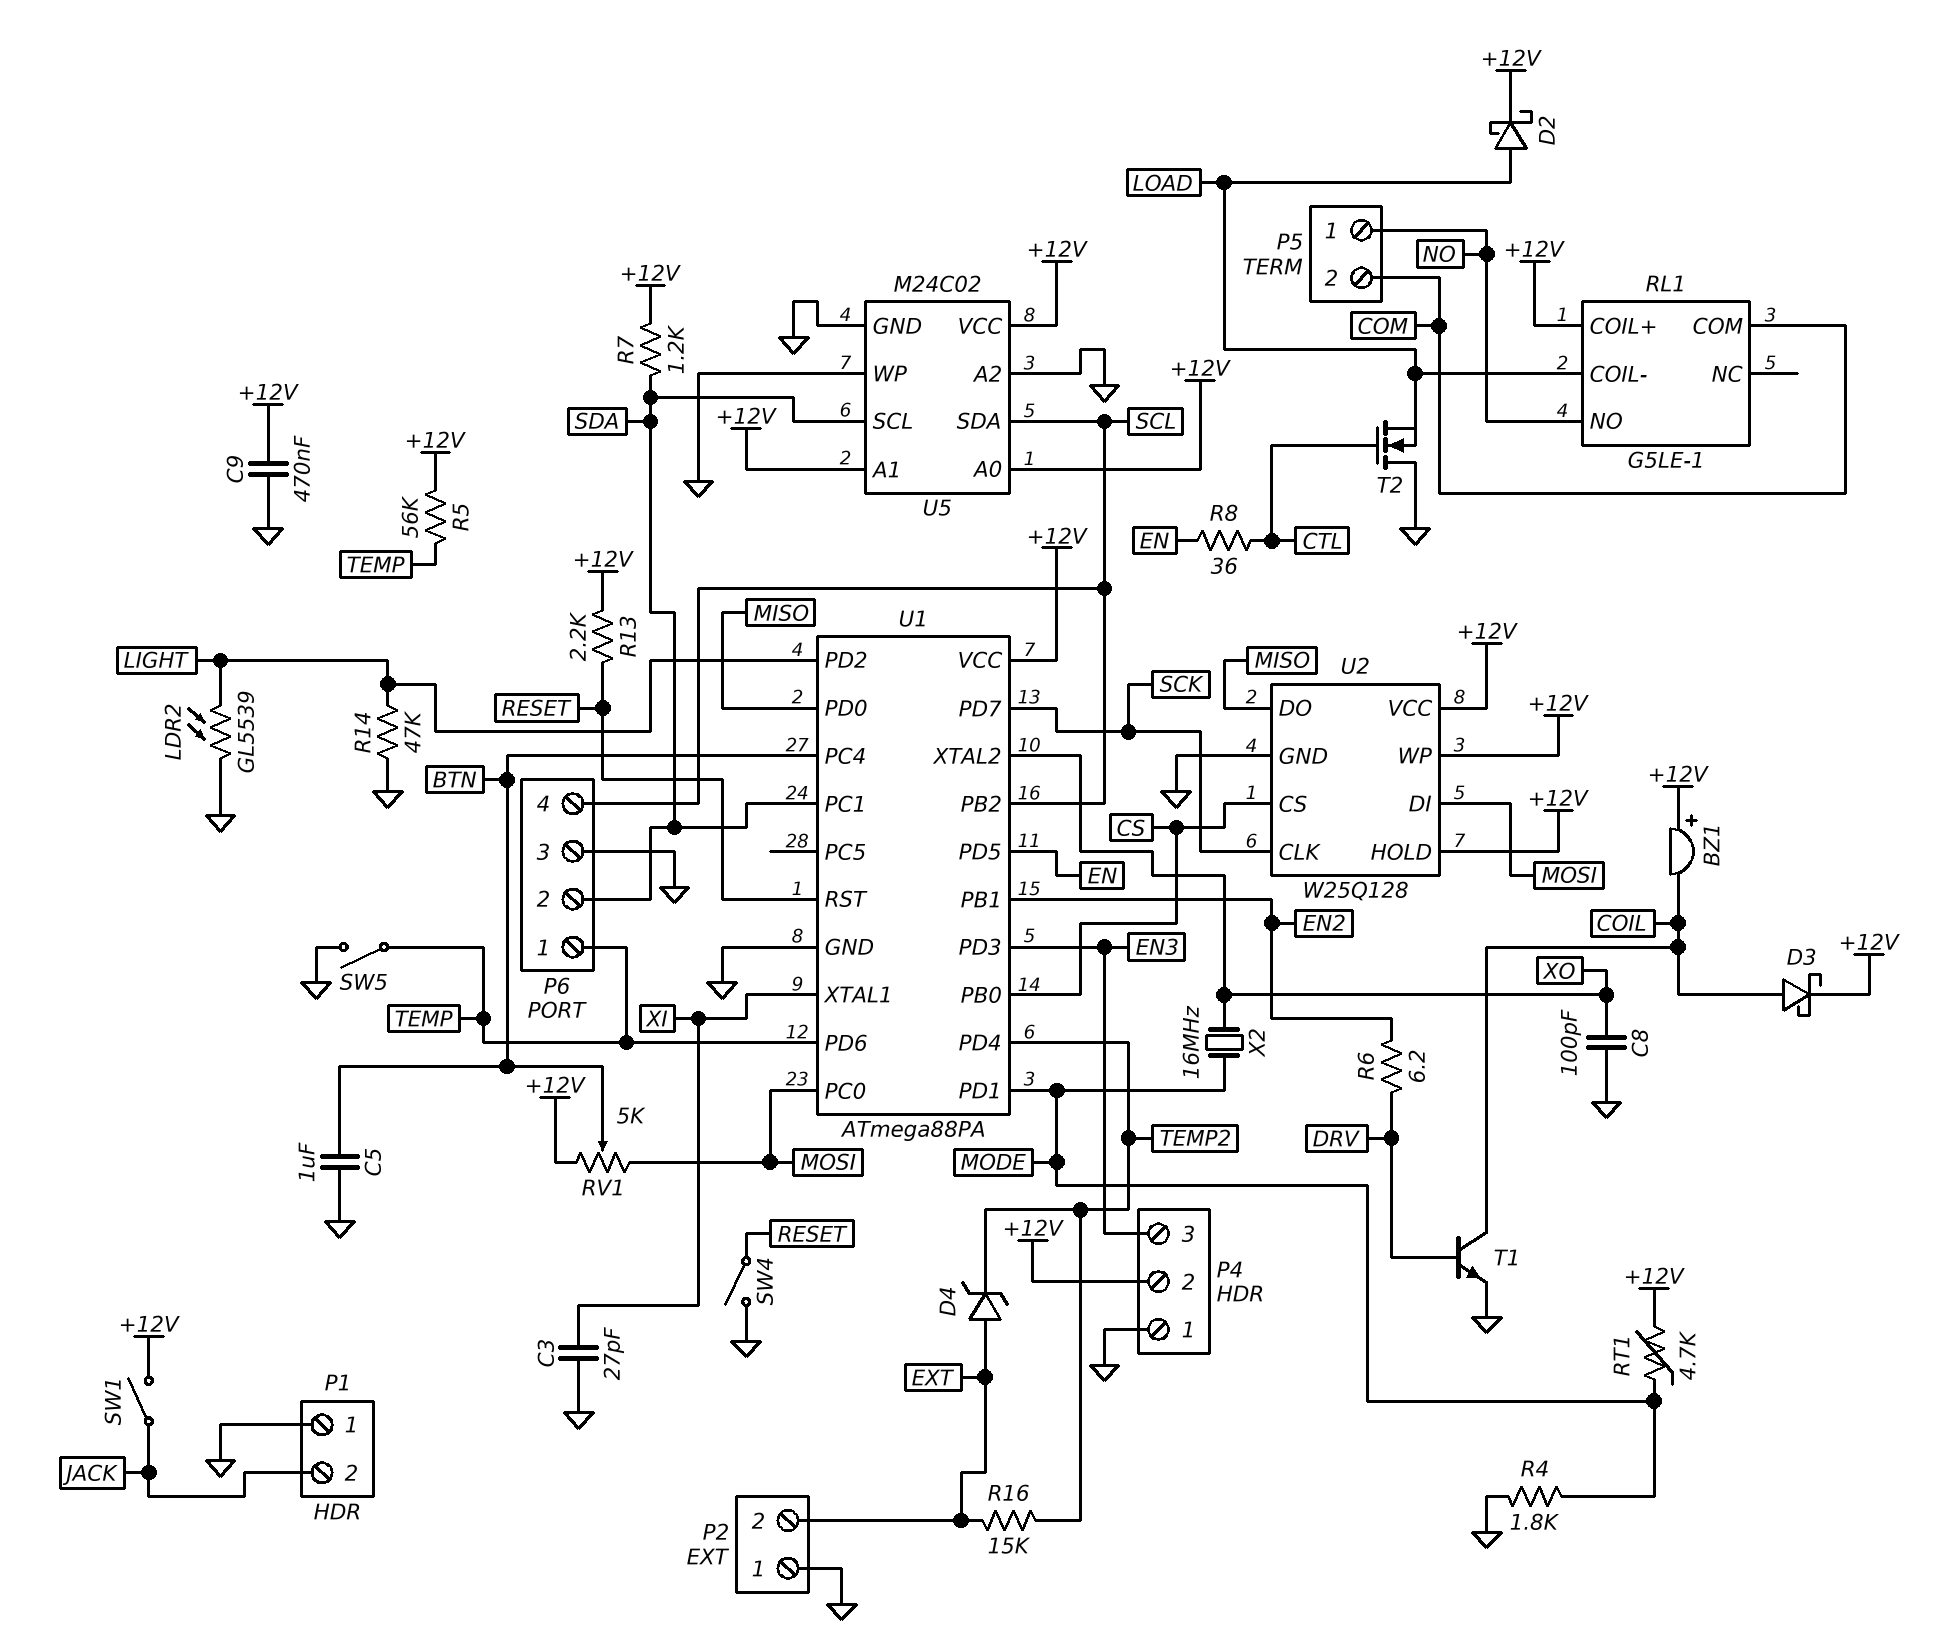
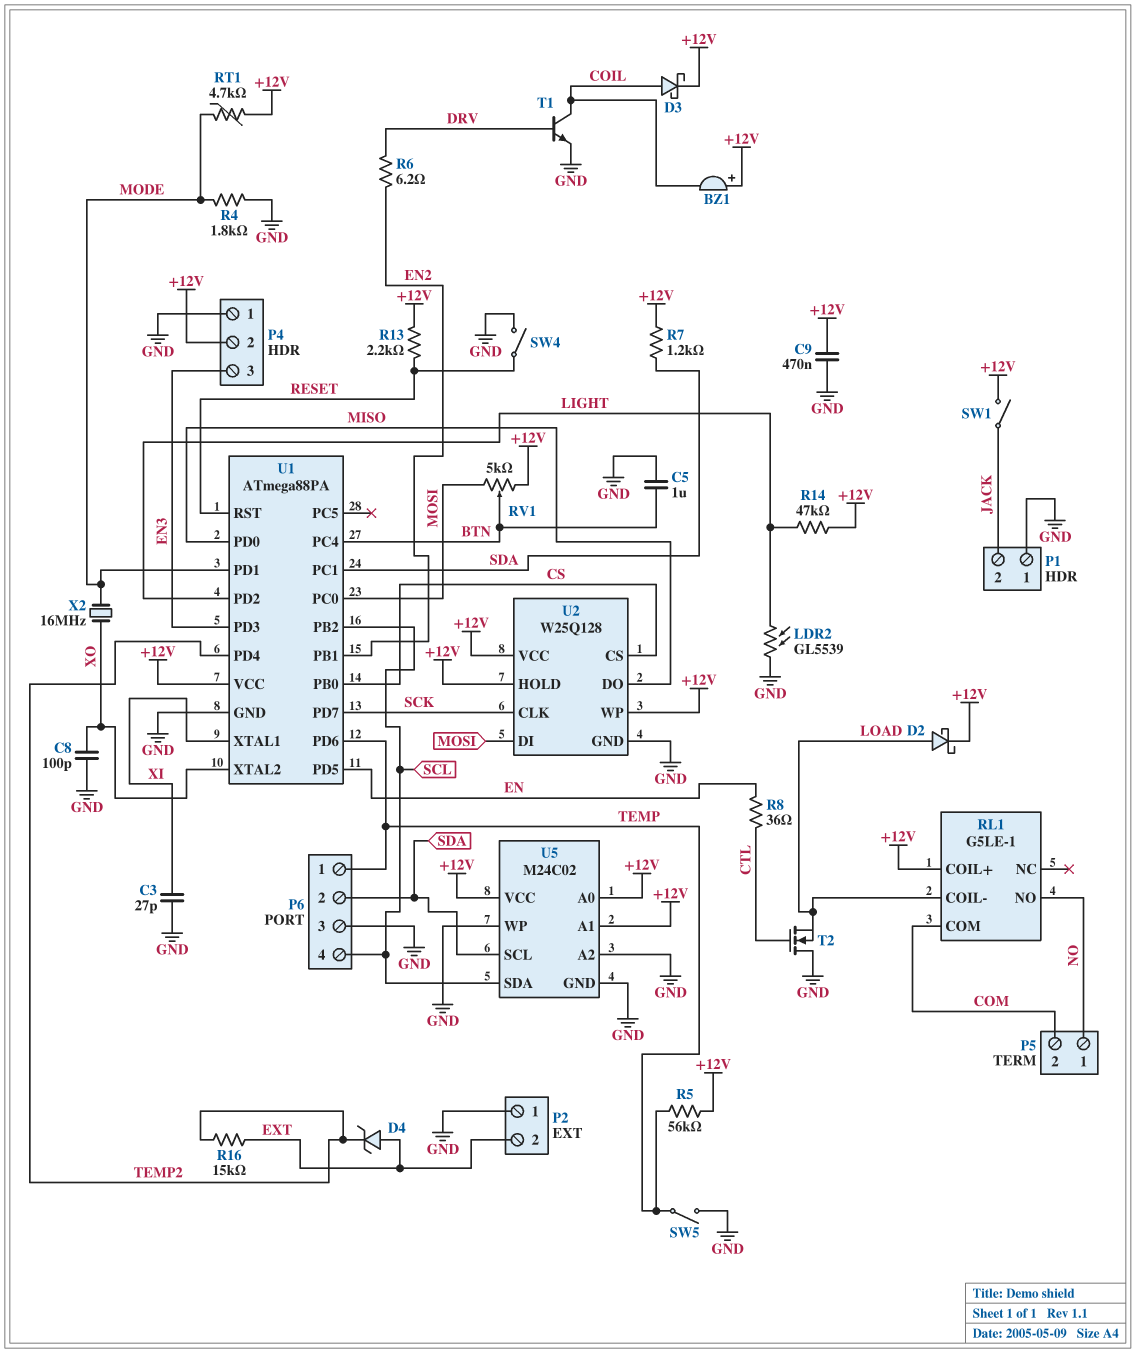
R14: 47k (GND, LIGHT) -> 47k (+12V, LIGHT)

